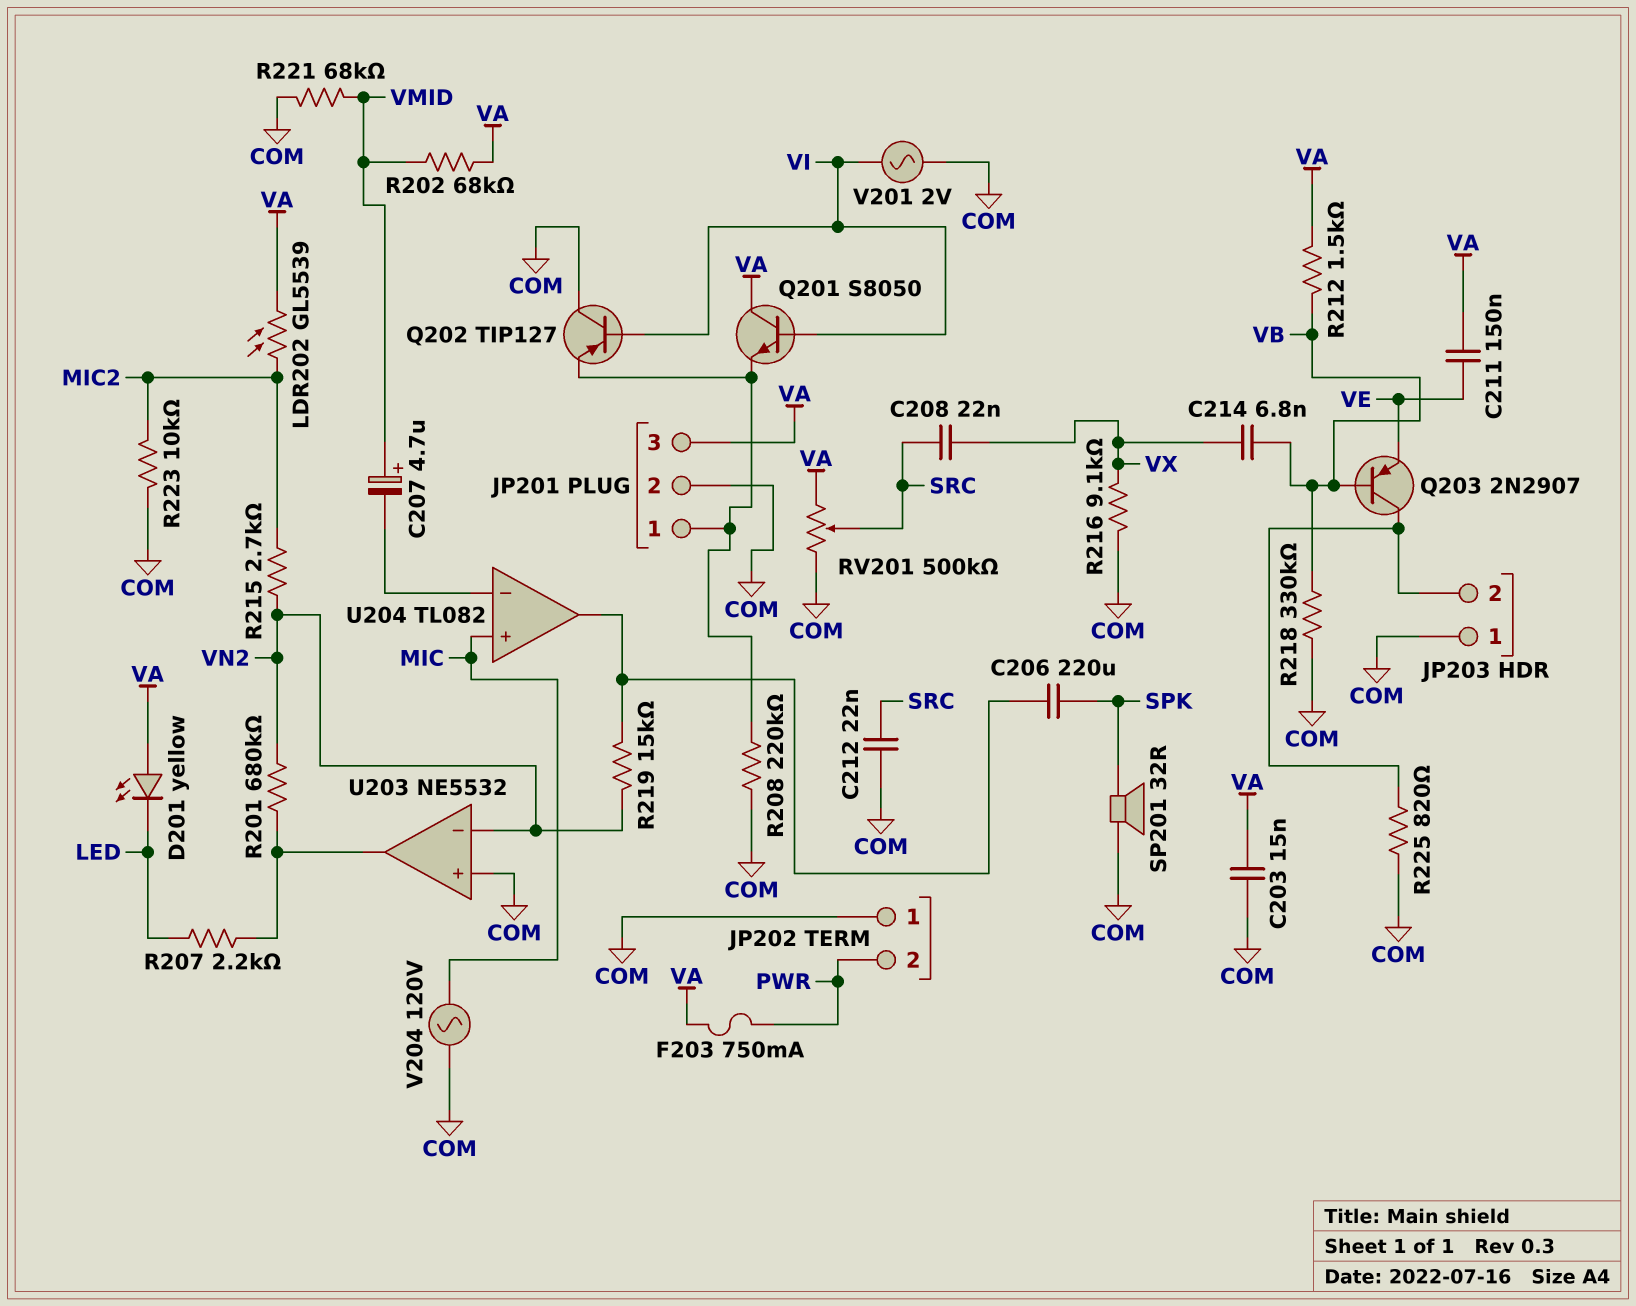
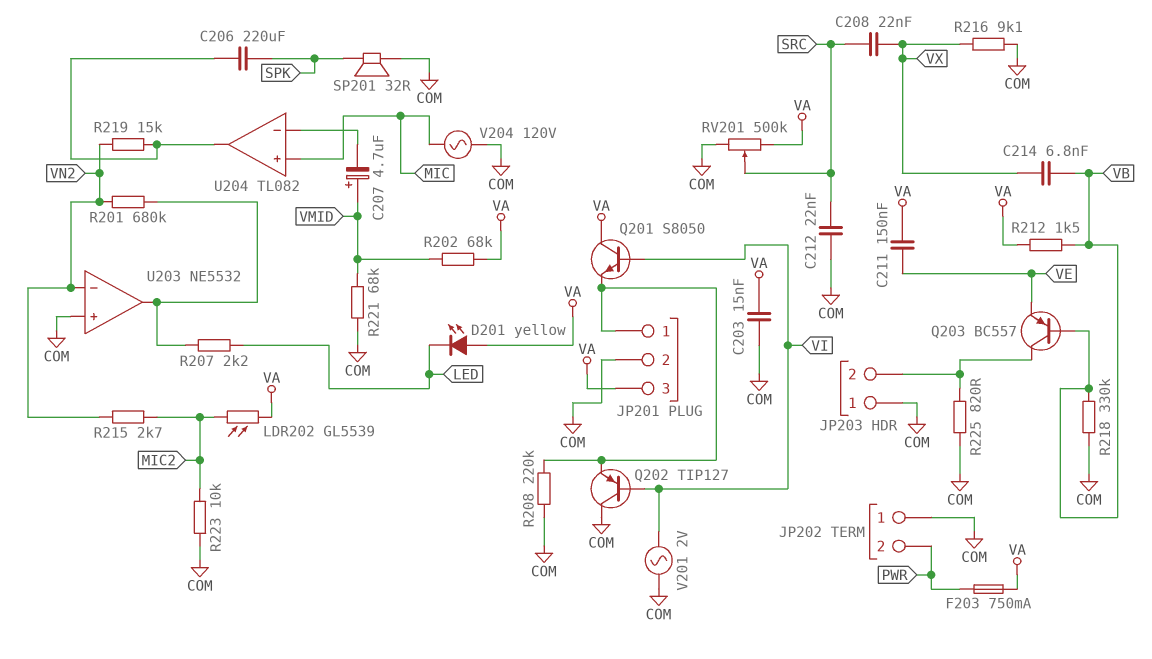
Q203: PNP 2N2907 (B VB, C JP203/2, E VE) -> PNP BC557 (B VB, C JP203/2, E VE)

